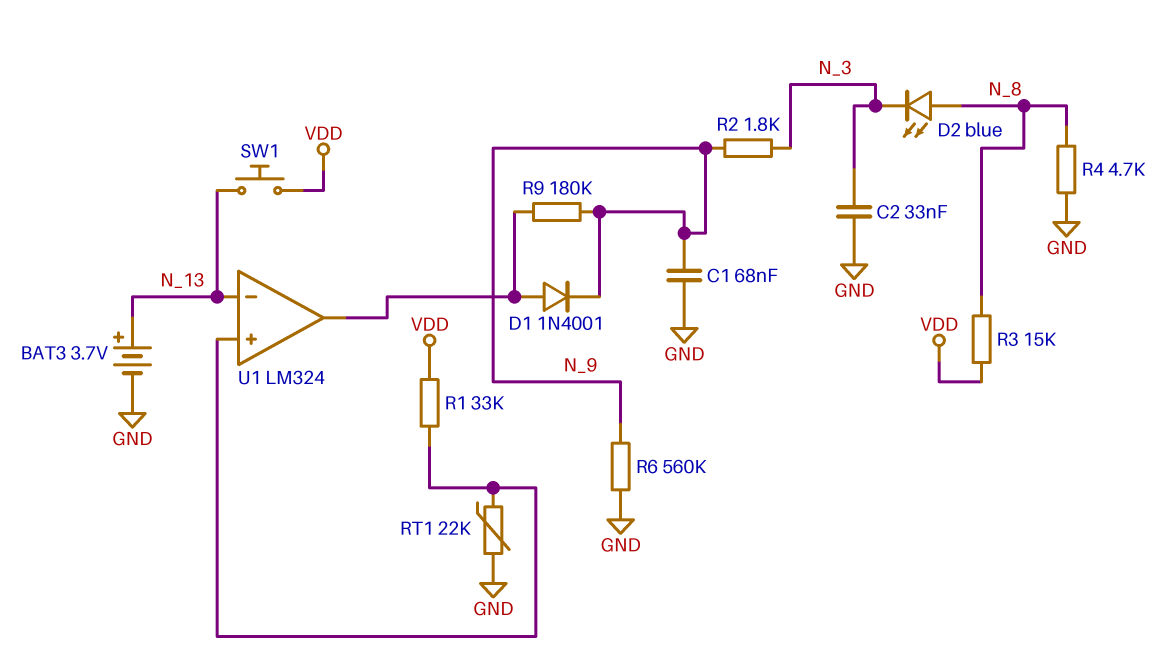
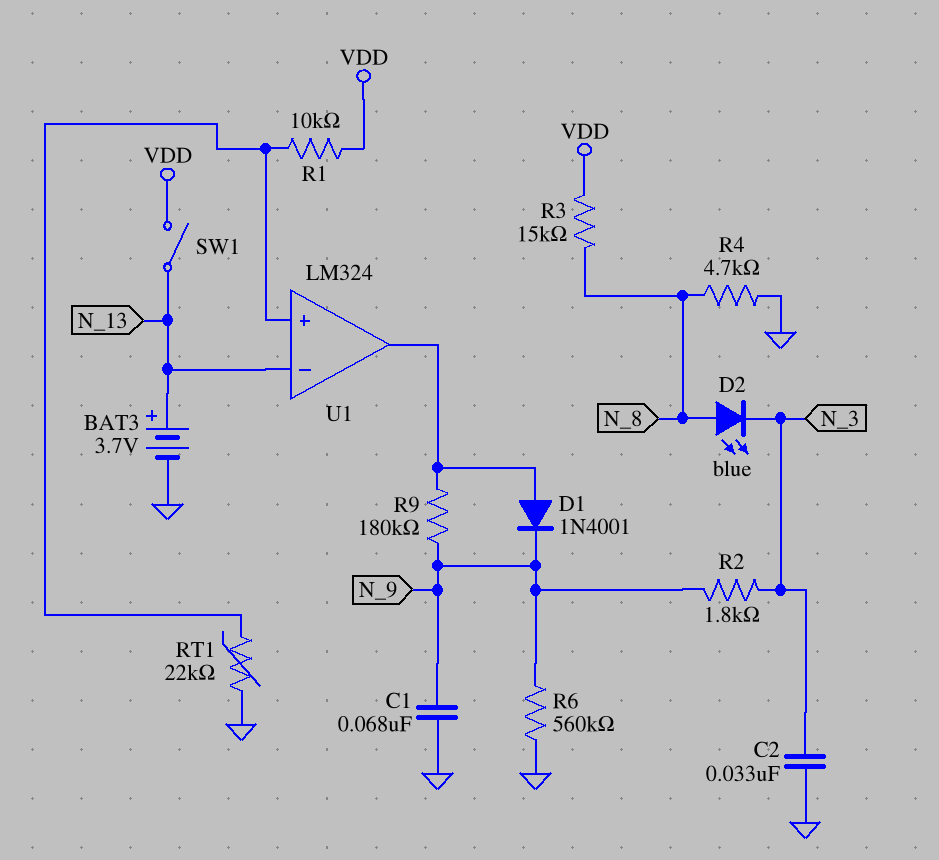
R1: 33k (U1/in+, VDD) -> 10k (U1/in+, VDD)
SW1: button (N_13, VDD) -> switch (N_13, VDD)

